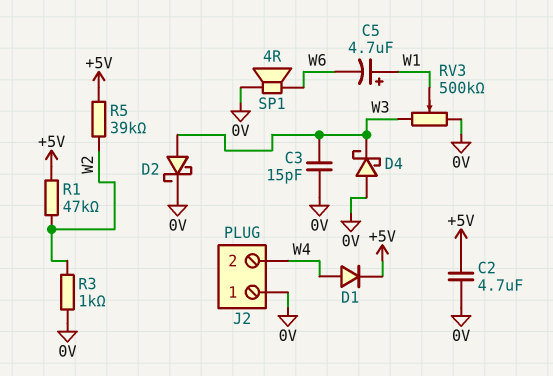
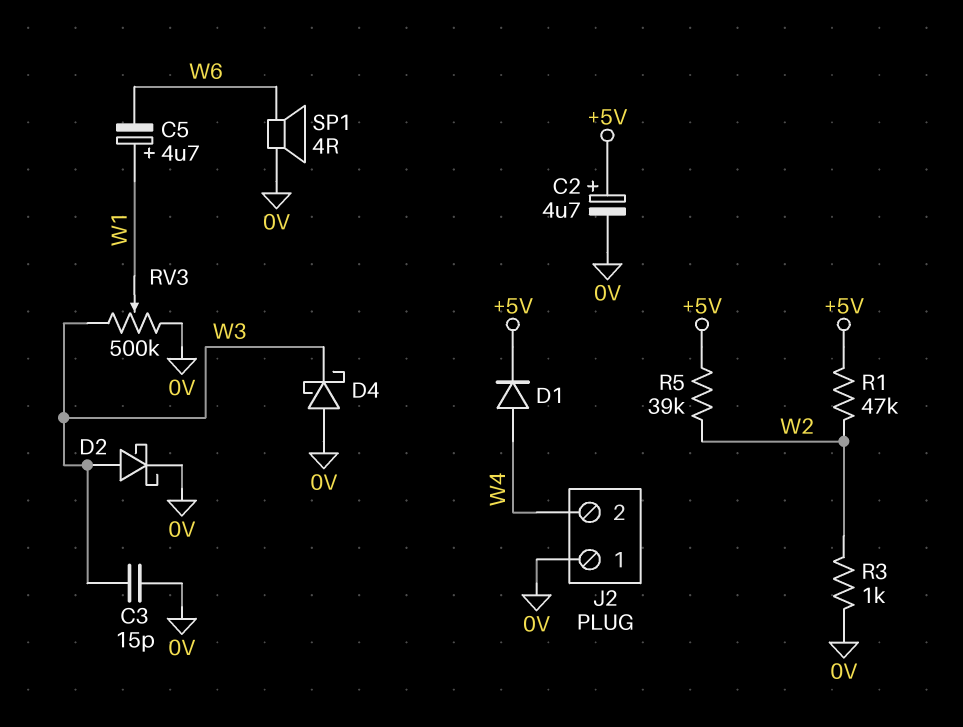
C2: 4.7uF (+5V, 0V) -> 4.7uF (plus +5V, minus 0V)

